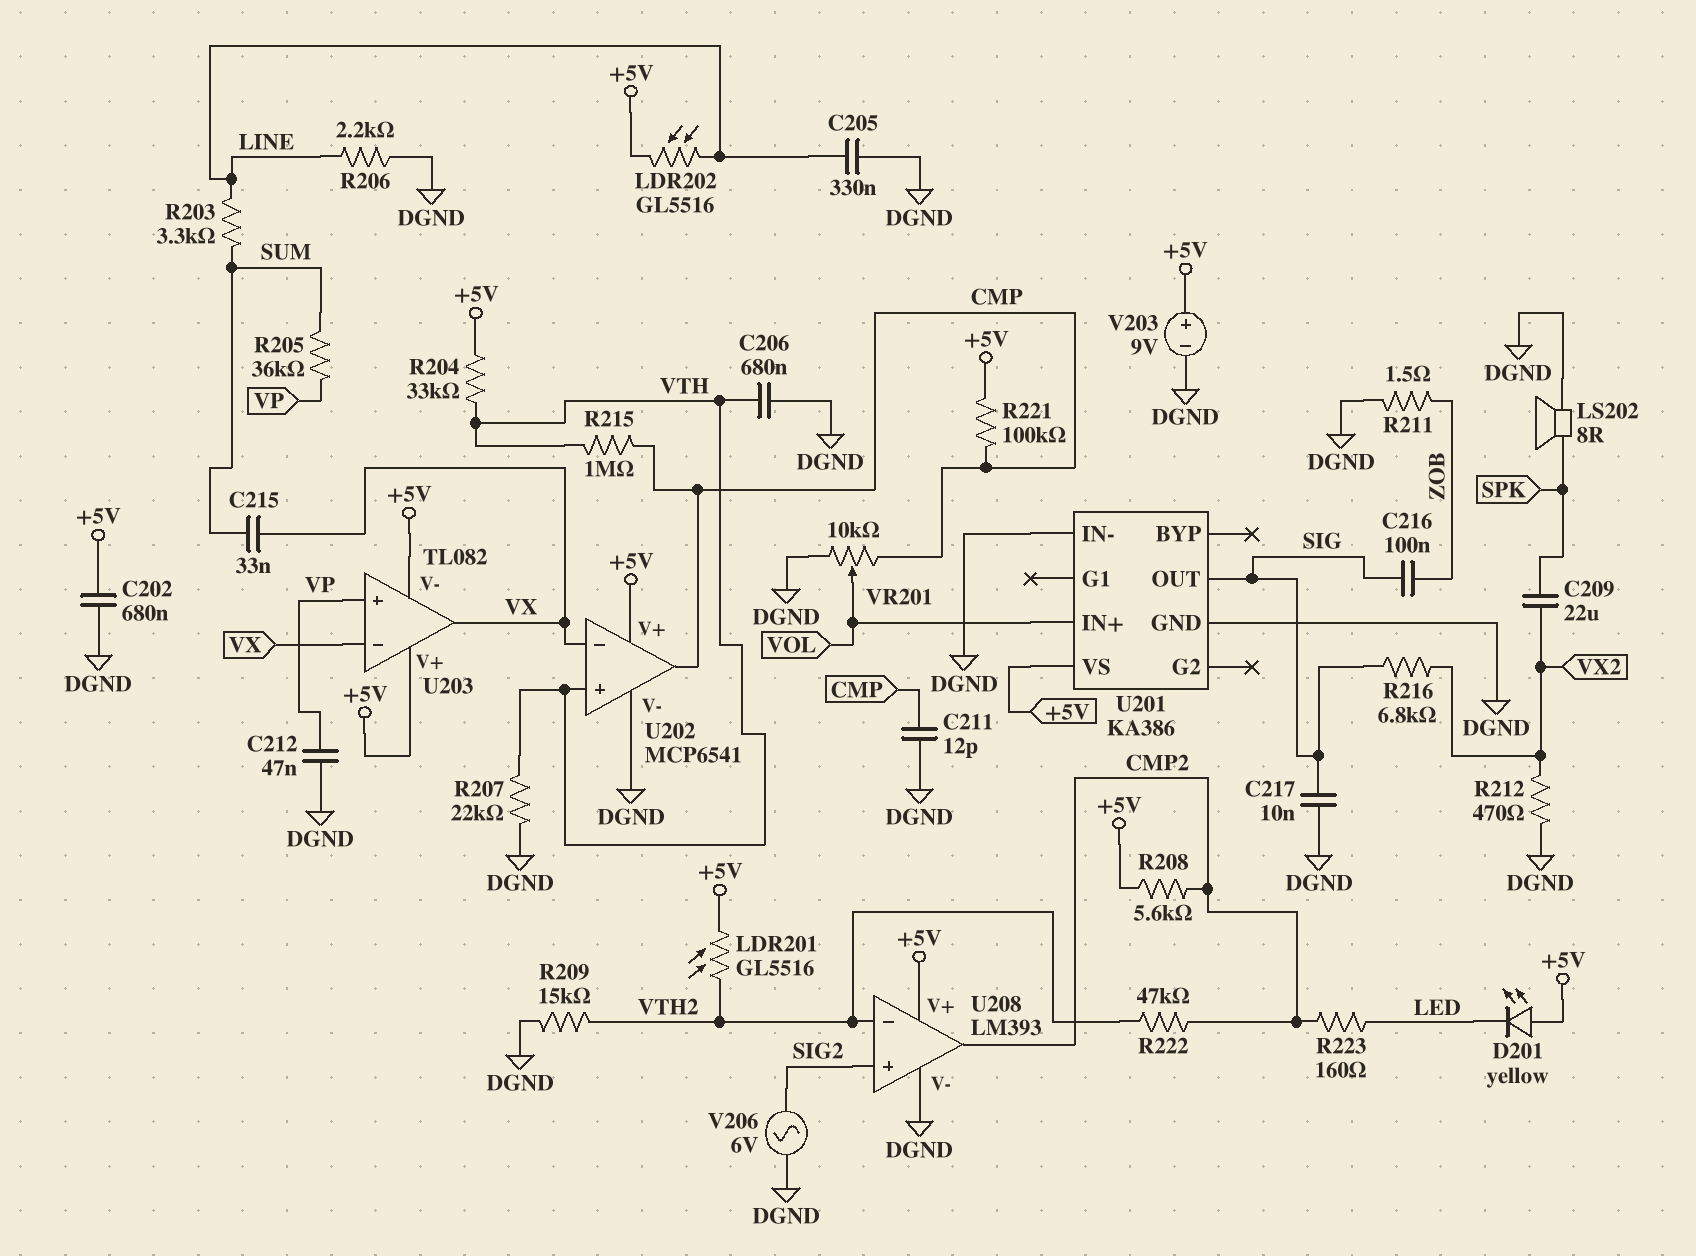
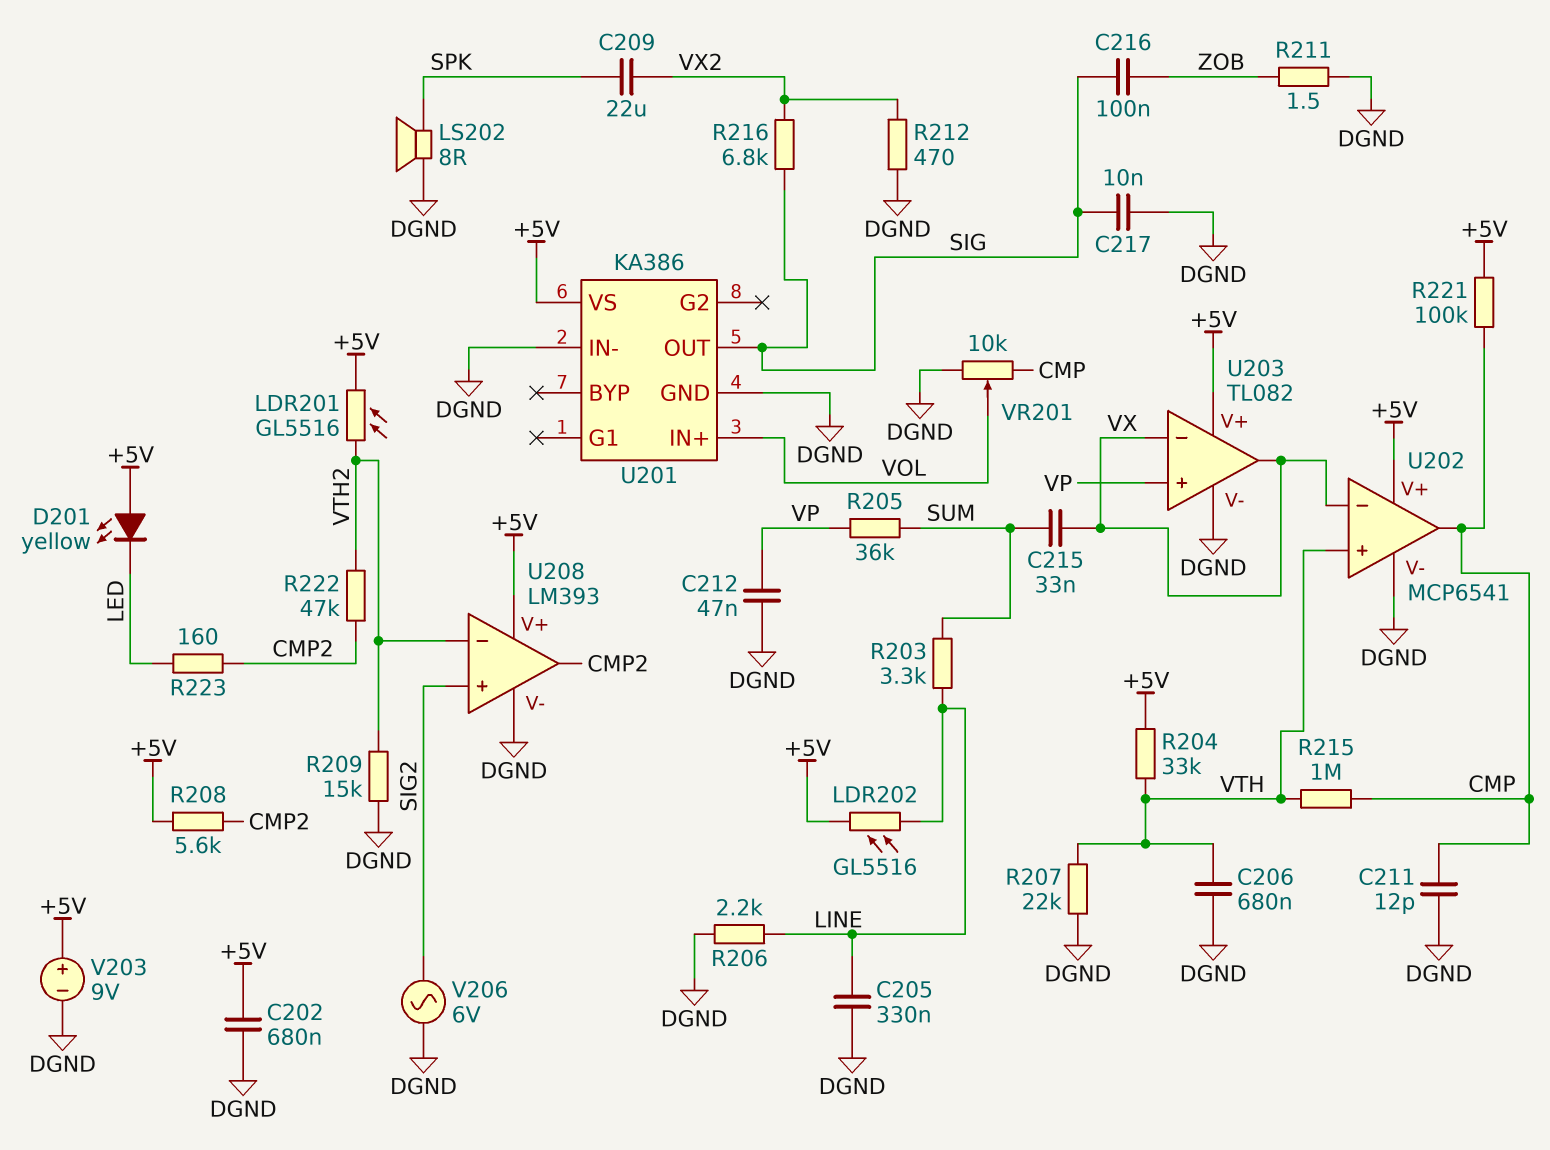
U203 pin V-: +5V -> DGND

